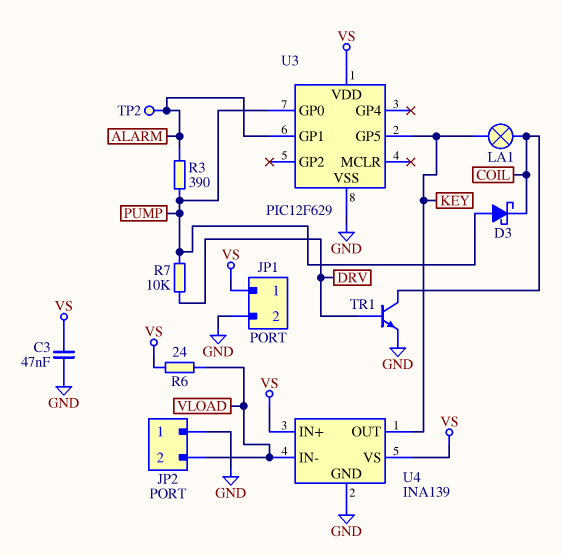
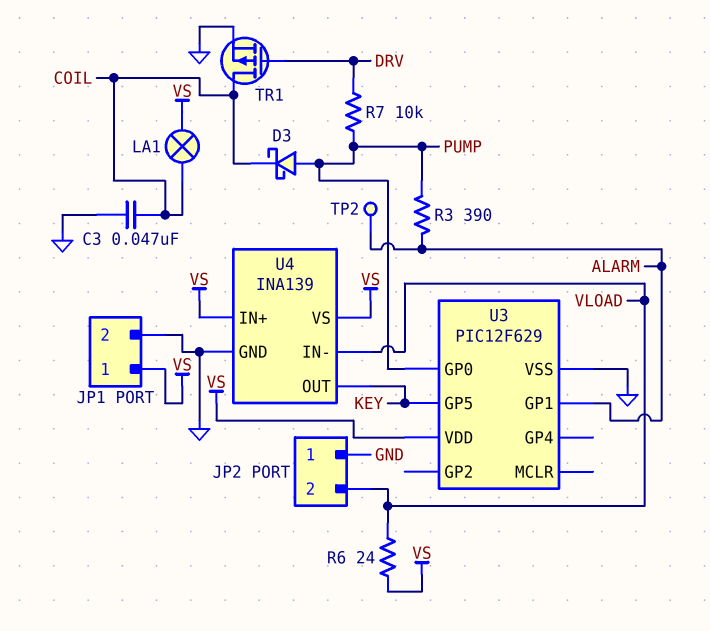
C3: 47nF (GND, VS) -> 47nF (COIL, GND)
LA1: lamp (COIL, KEY) -> lamp (COIL, VS)
TR1: NPN (B DRV, C COIL, E GND) -> PMOS (G DRV, D COIL, S GND)

